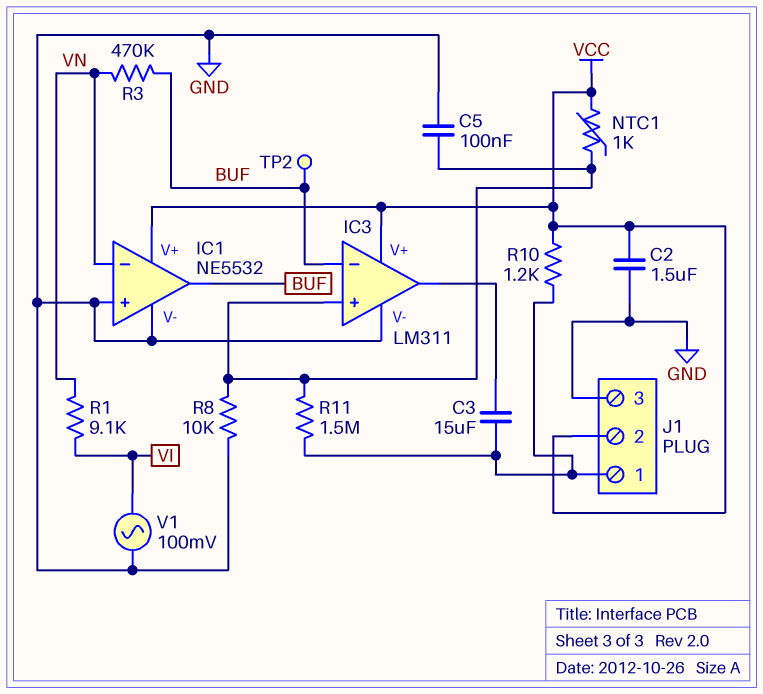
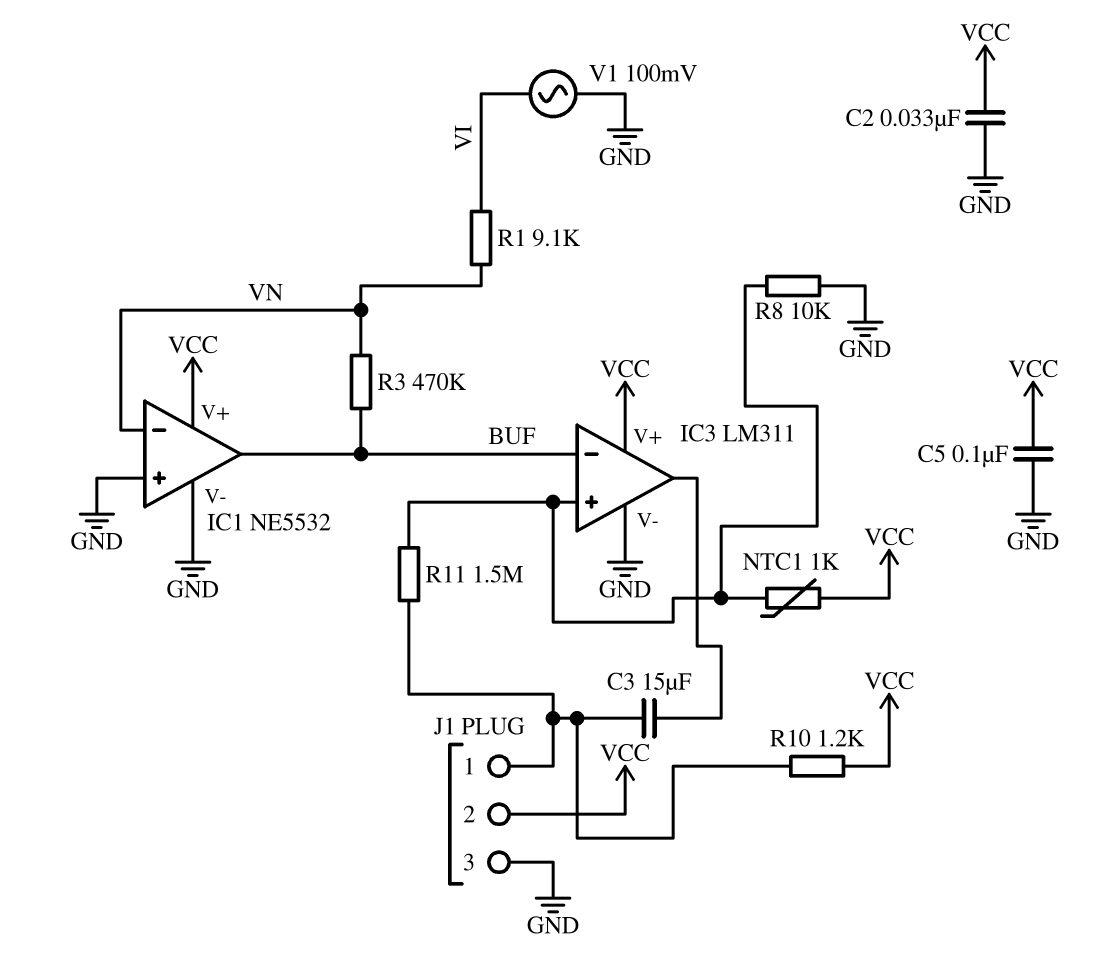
C2: 1.5uF (GND, VCC) -> 33nF (GND, VCC)
C5: 100nF (GND, IC3/in+) -> 100nF (GND, VCC)
TP2: test point (BUF) -> none

